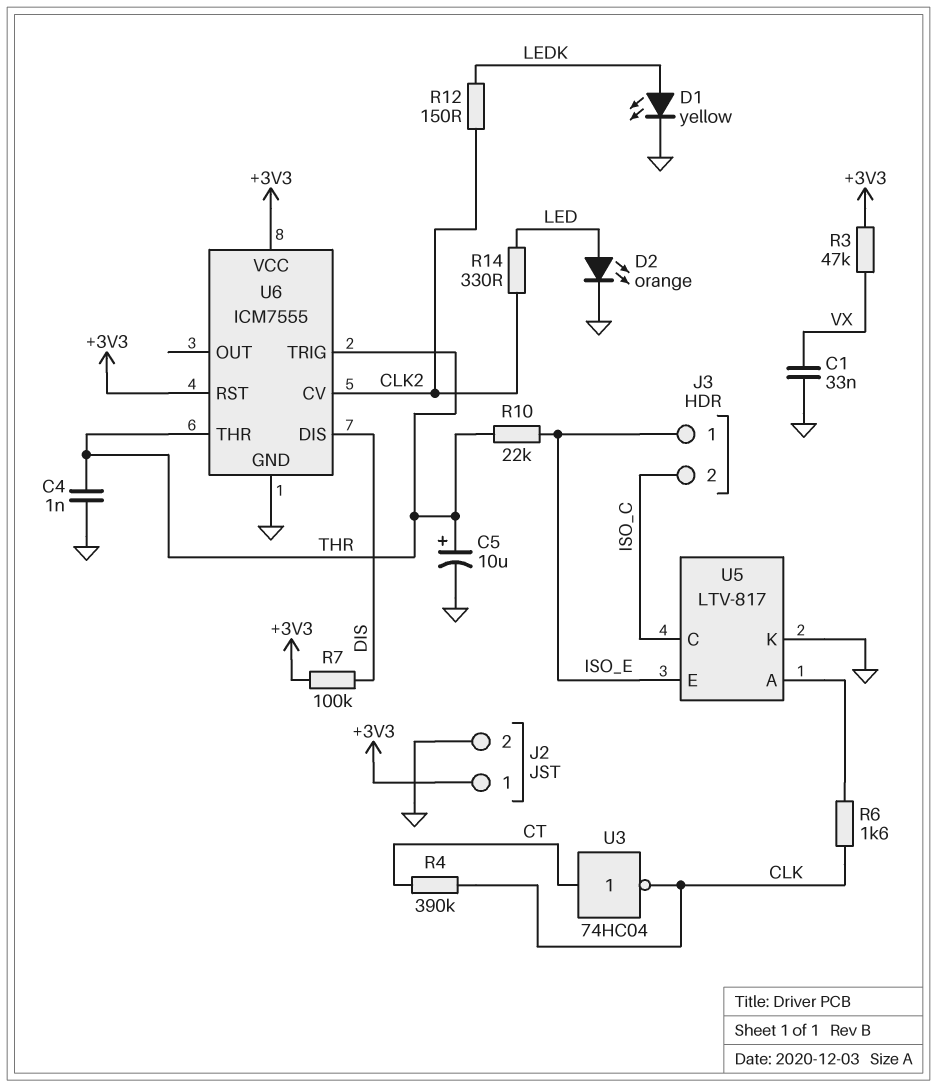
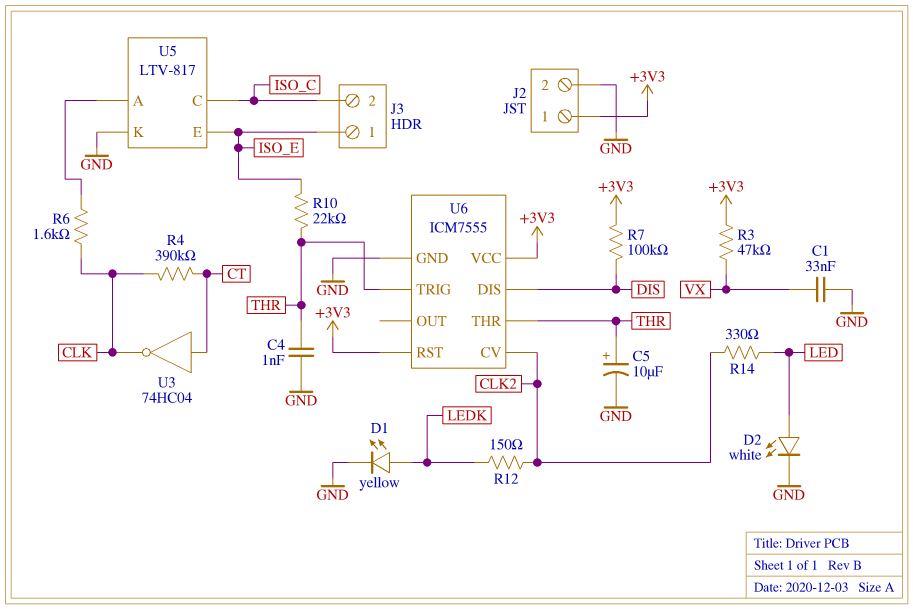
D2: LED orange (A LED, K GND) -> LED white (A LED, K GND)

